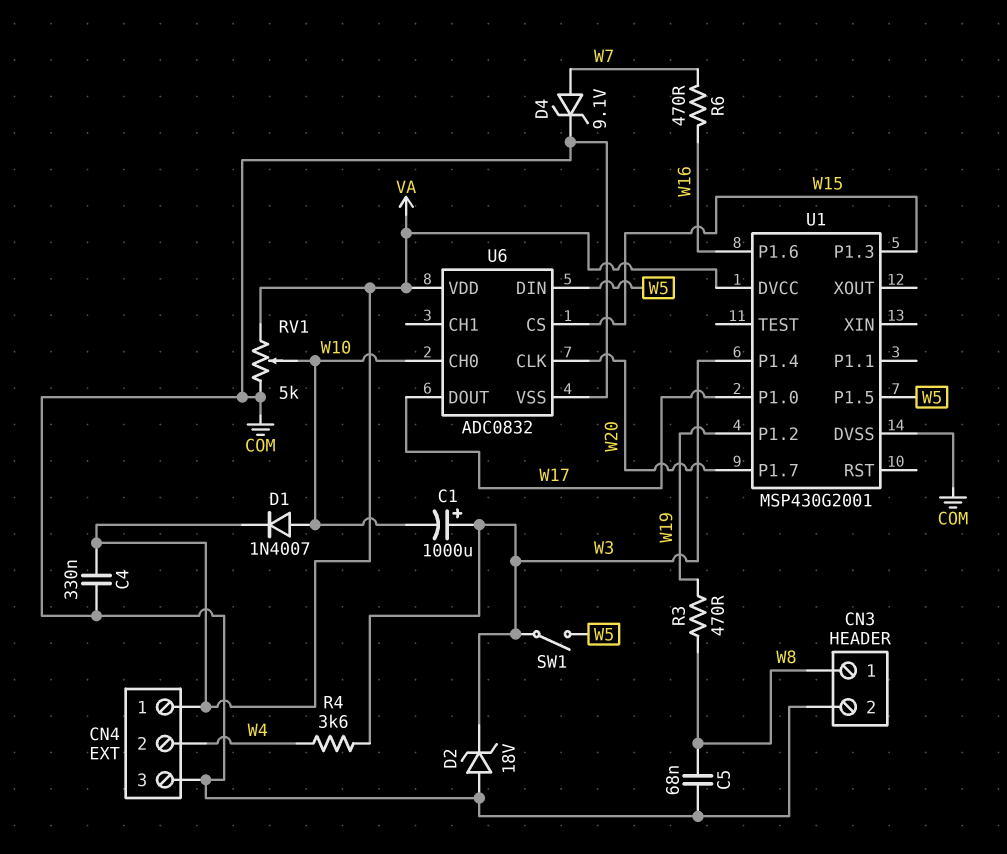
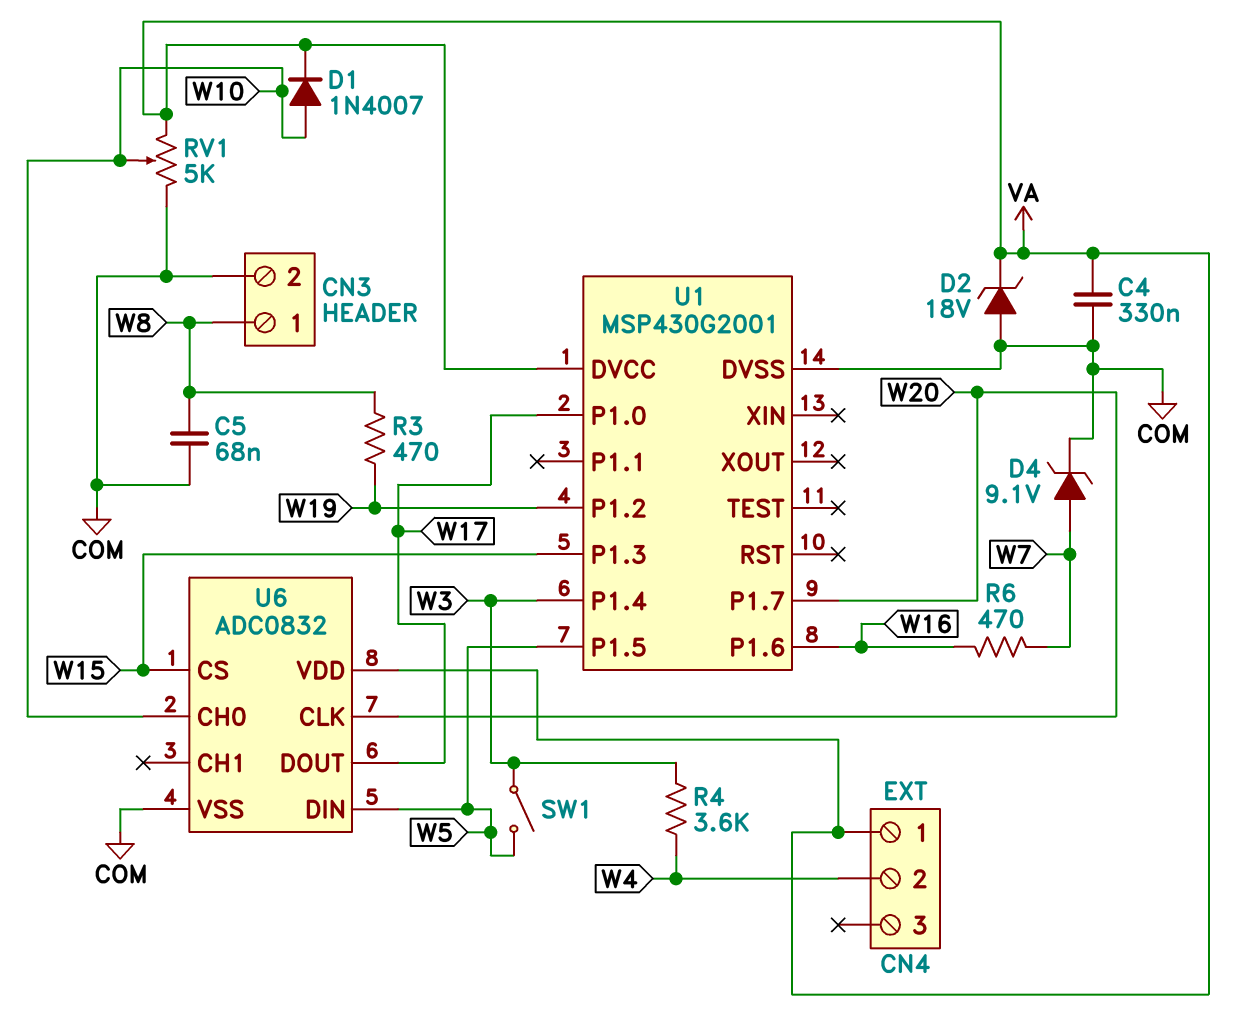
C1: 1000uF (plus W3, minus W10) -> none
CN4 pin 3: COM -> none
D2: zener 18V (A COM, K W3) -> zener 18V (A COM, K VA)

